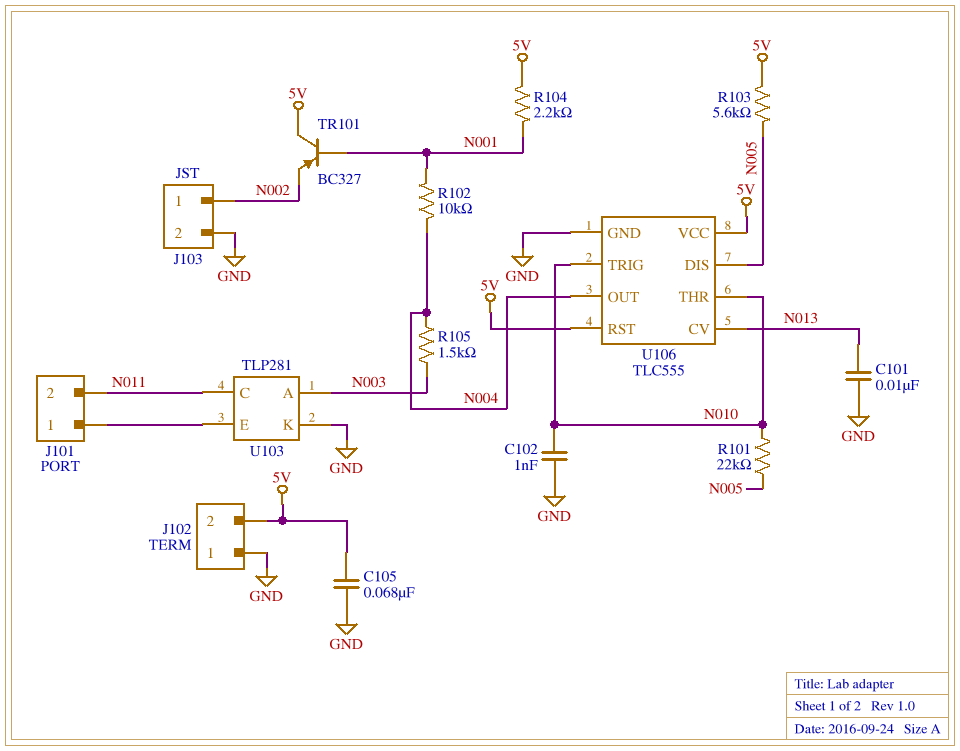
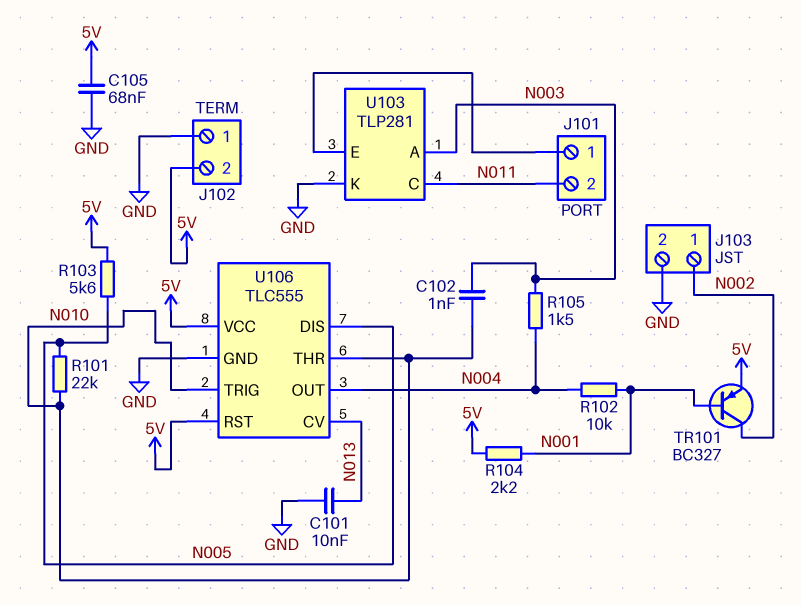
C102: 1nF (GND, N010) -> 1nF (N003, N010)
TR101: PNP BC327 (B N001, C 5V, E N002) -> PNP BC327 (B N001, C N002, E 5V)

